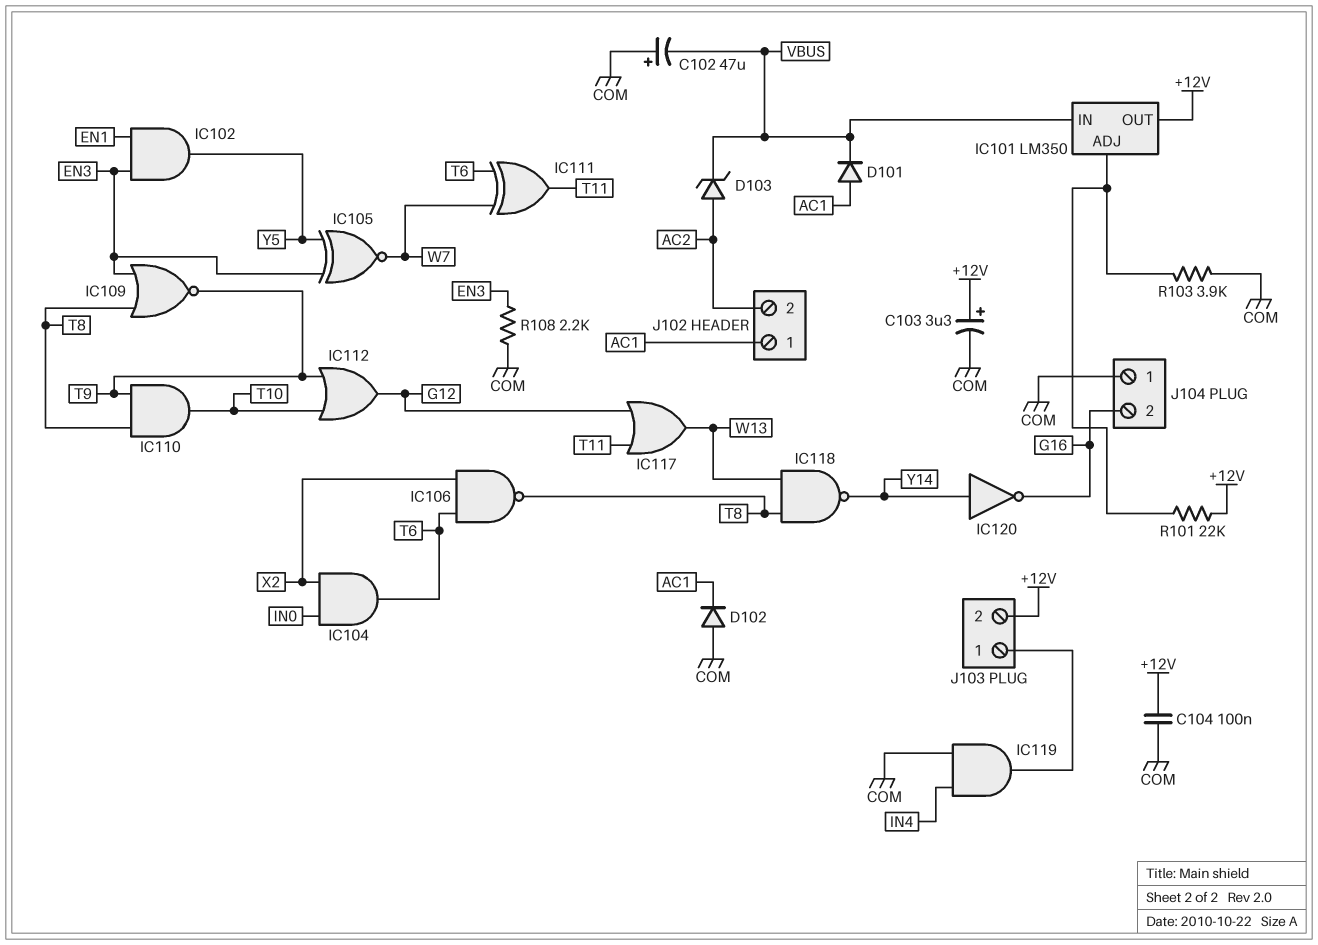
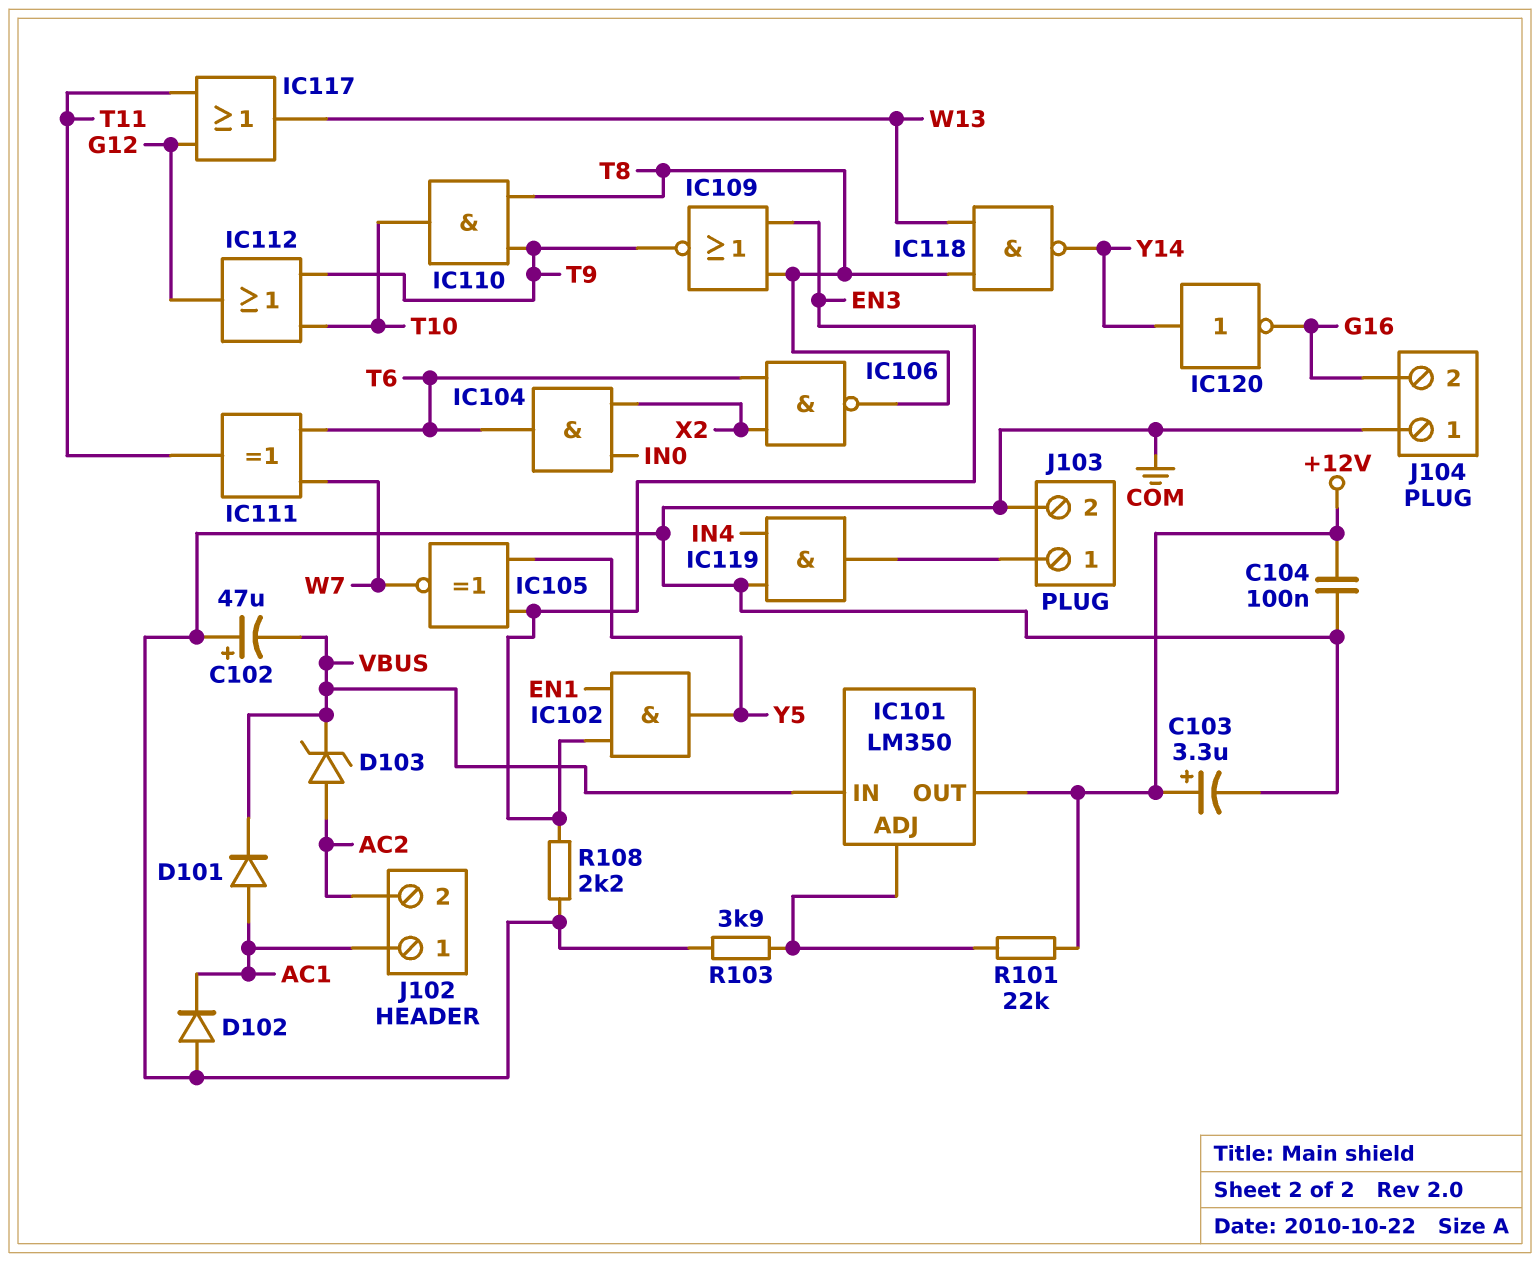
J103 pin 2: +12V -> COM

